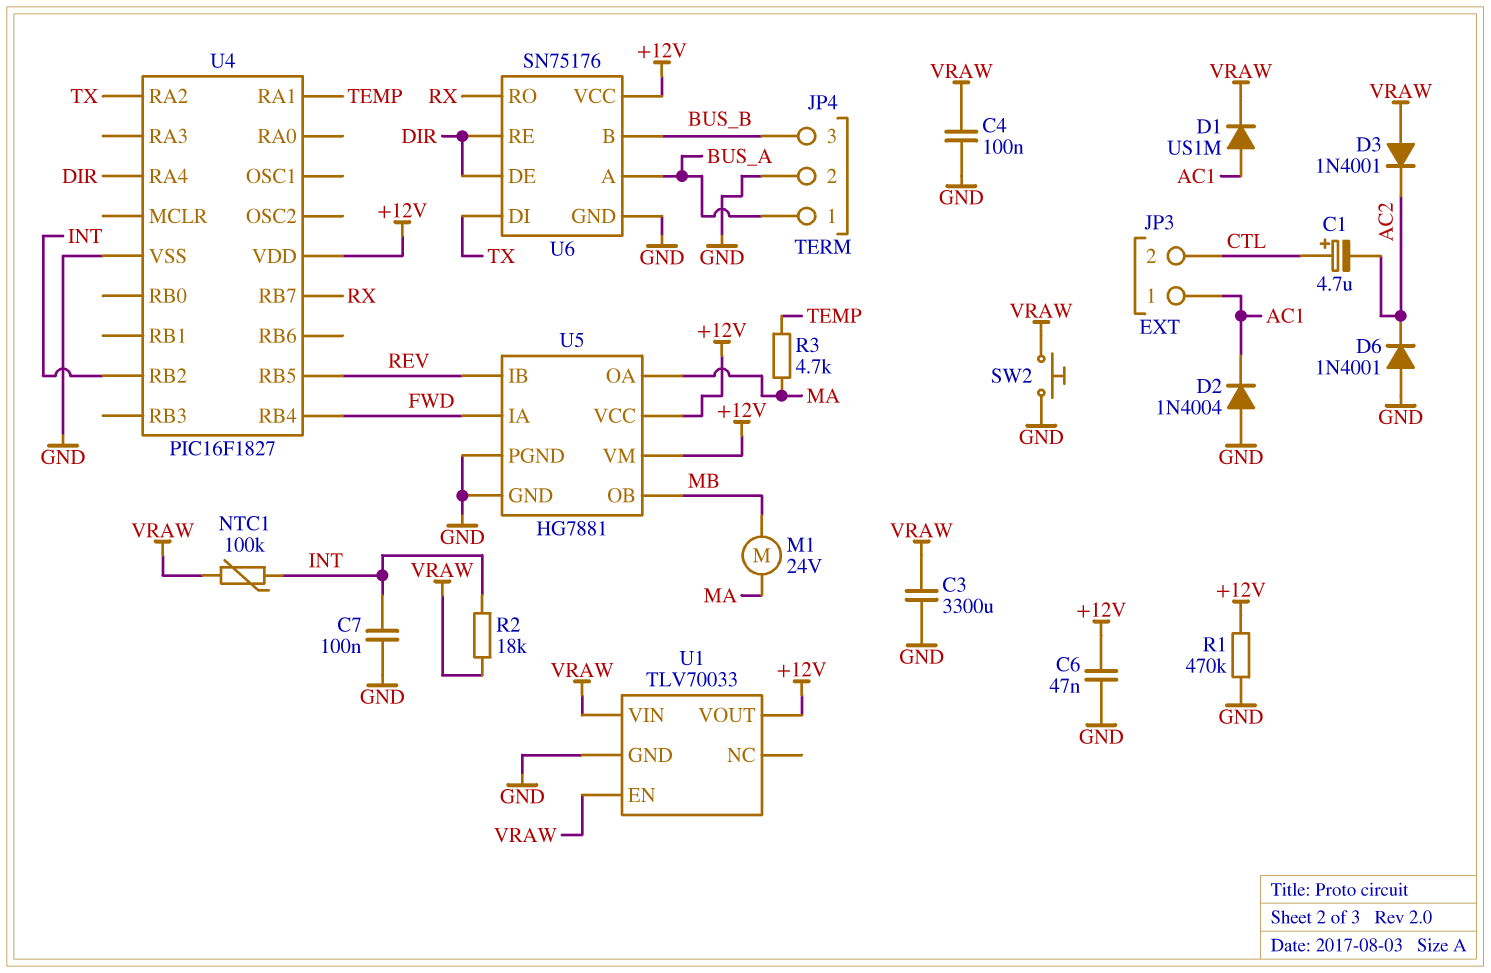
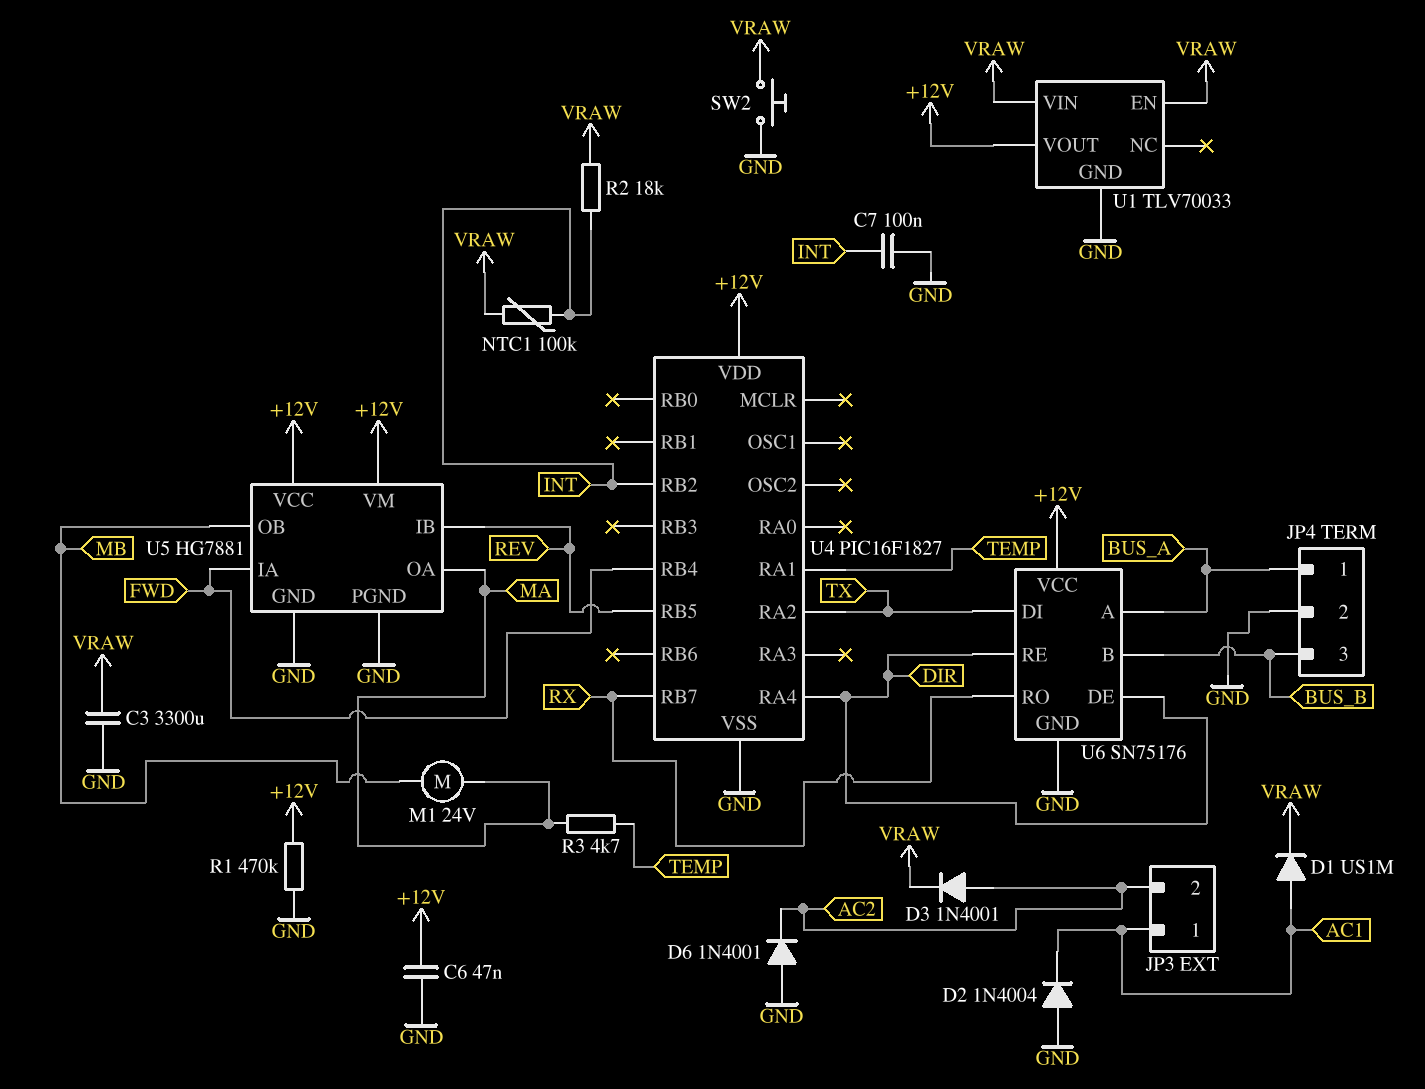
C1: 4.7uF (plus CTL, minus AC2) -> none
C4: 100nF (GND, VRAW) -> none
D3: diode 1N4001 (A VRAW, K AC2) -> diode 1N4001 (A AC2, K VRAW)
JP3 pin 2: CTL -> AC2

